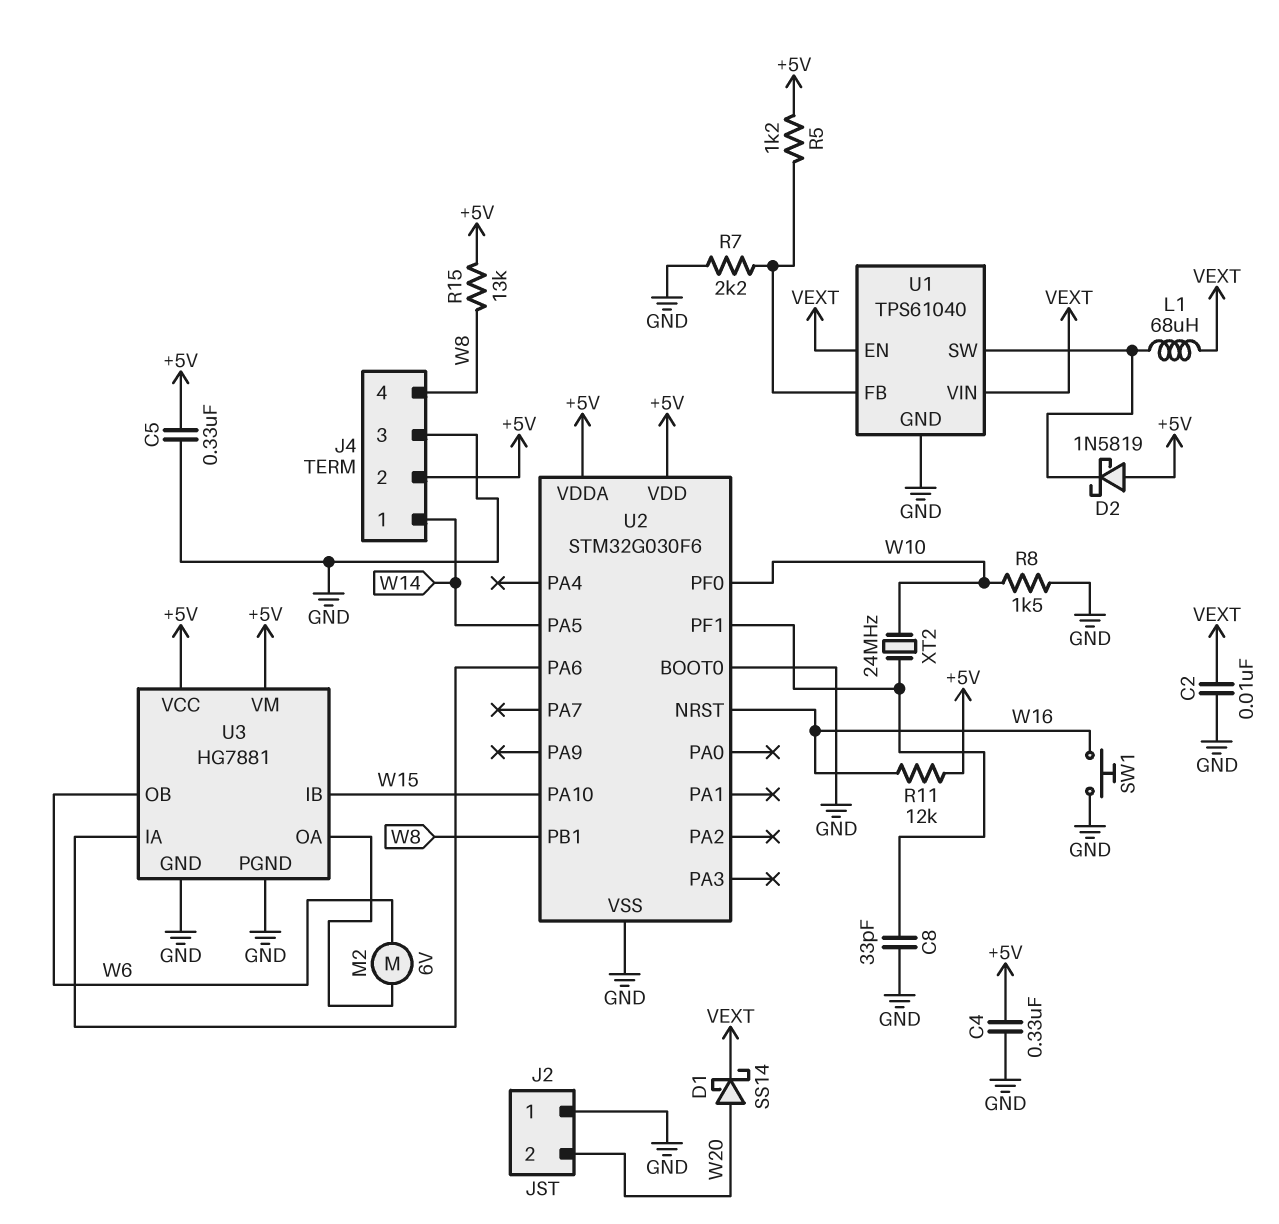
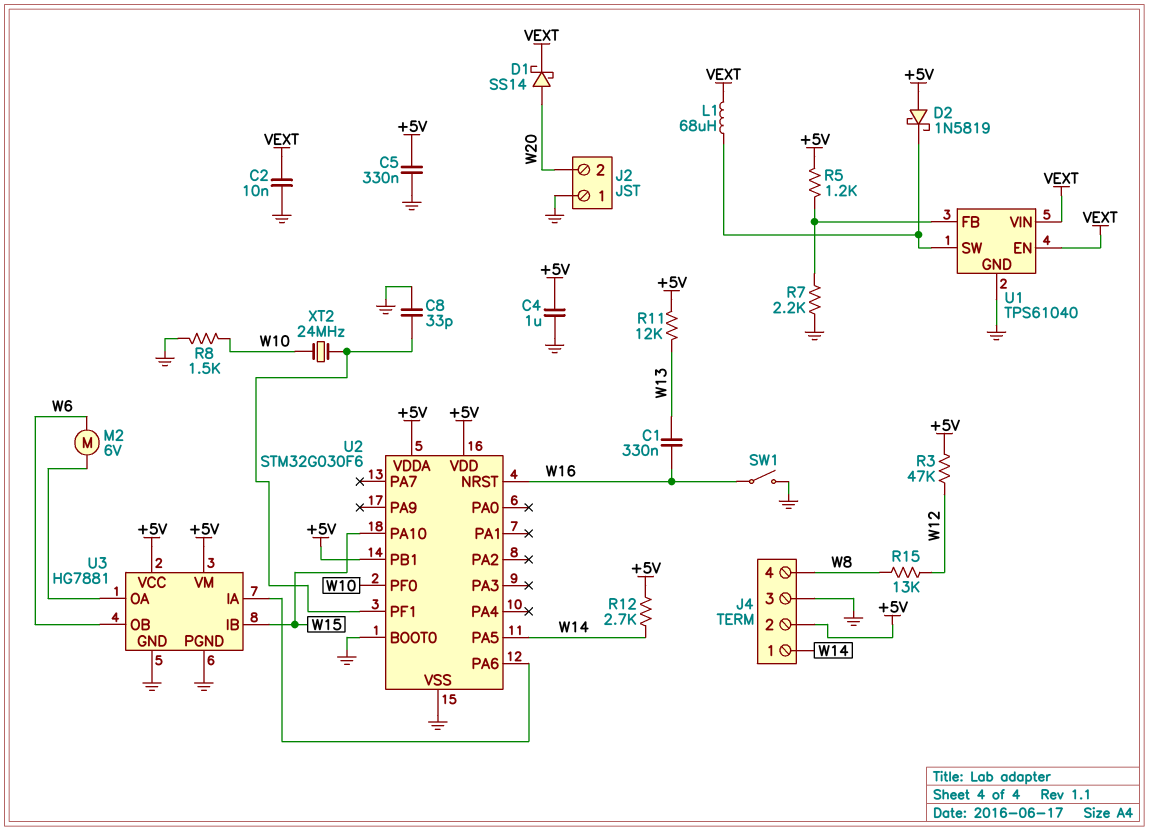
C1: none -> 330nF (W13, W16)
C4: 330nF (+5V, GND) -> 1uF (+5V, GND)
R3: none -> 47k (+5V, W12)
R11: 12k (+5V, W16) -> 12k (+5V, W13)
R12: none -> 2.7k (+5V, W14)
R15: 13k (+5V, W8) -> 13k (W8, W12)
SW1: button (GND, W16) -> switch (GND, W16)
U2 pin PB1: W8 -> +5V

